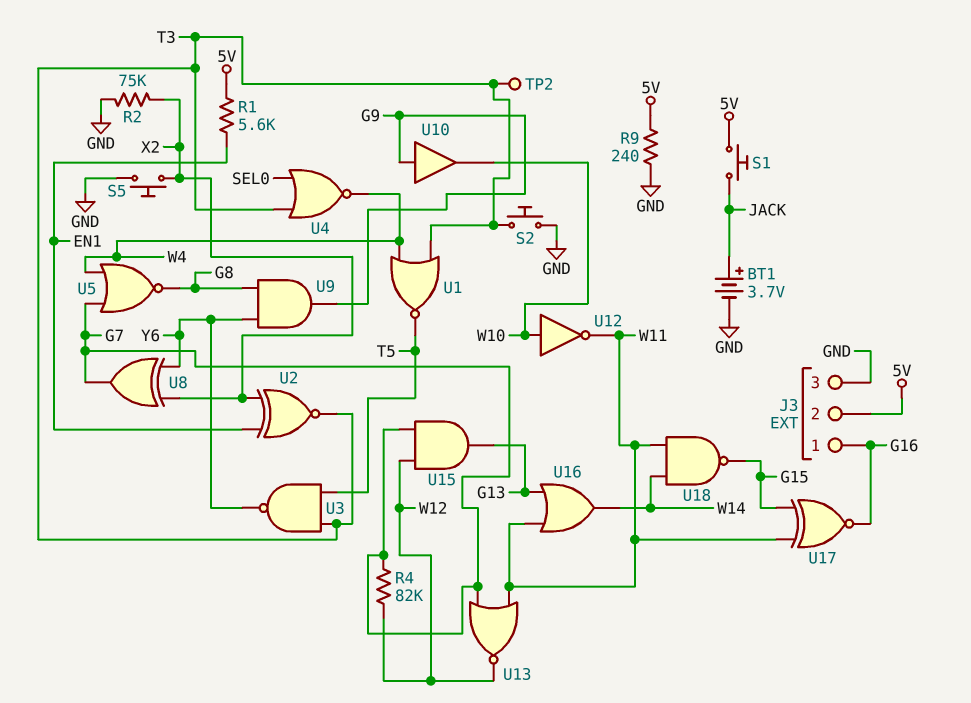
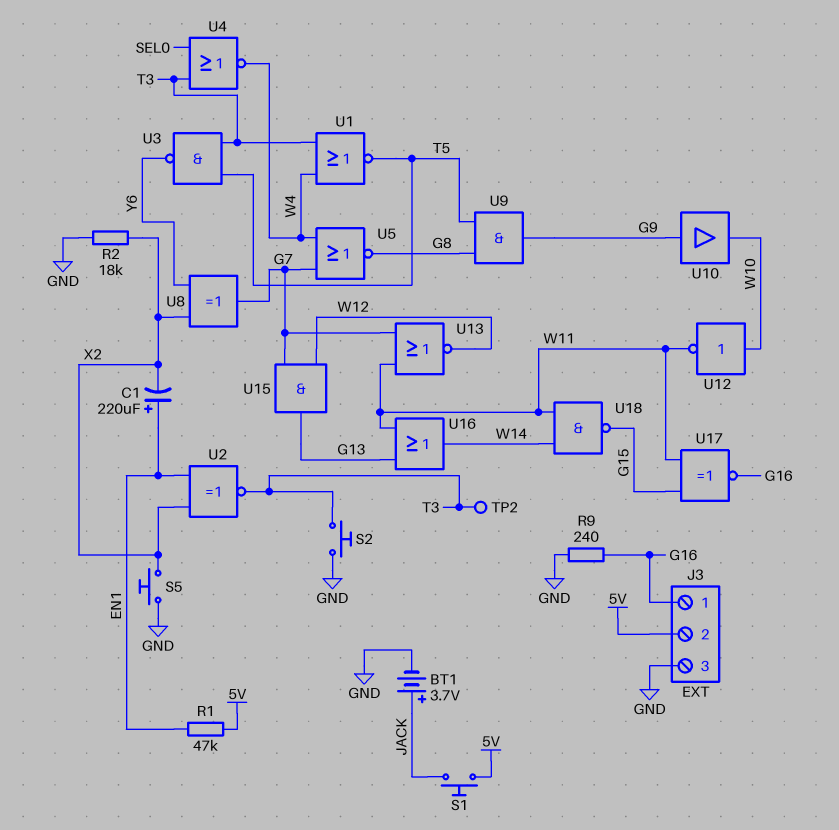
C1: none -> 220uF (plus EN1, minus X2)
R1: 5.6k (5V, EN1) -> 47k (5V, EN1)
R2: 75k (GND, X2) -> 18k (GND, X2)
R4: 82k (G7, W12) -> none
R9: 240 (5V, GND) -> 240 (G16, GND)
U9: AND (in G8, in Y6, out G9) -> AND (in G8, in T5, out G9)

